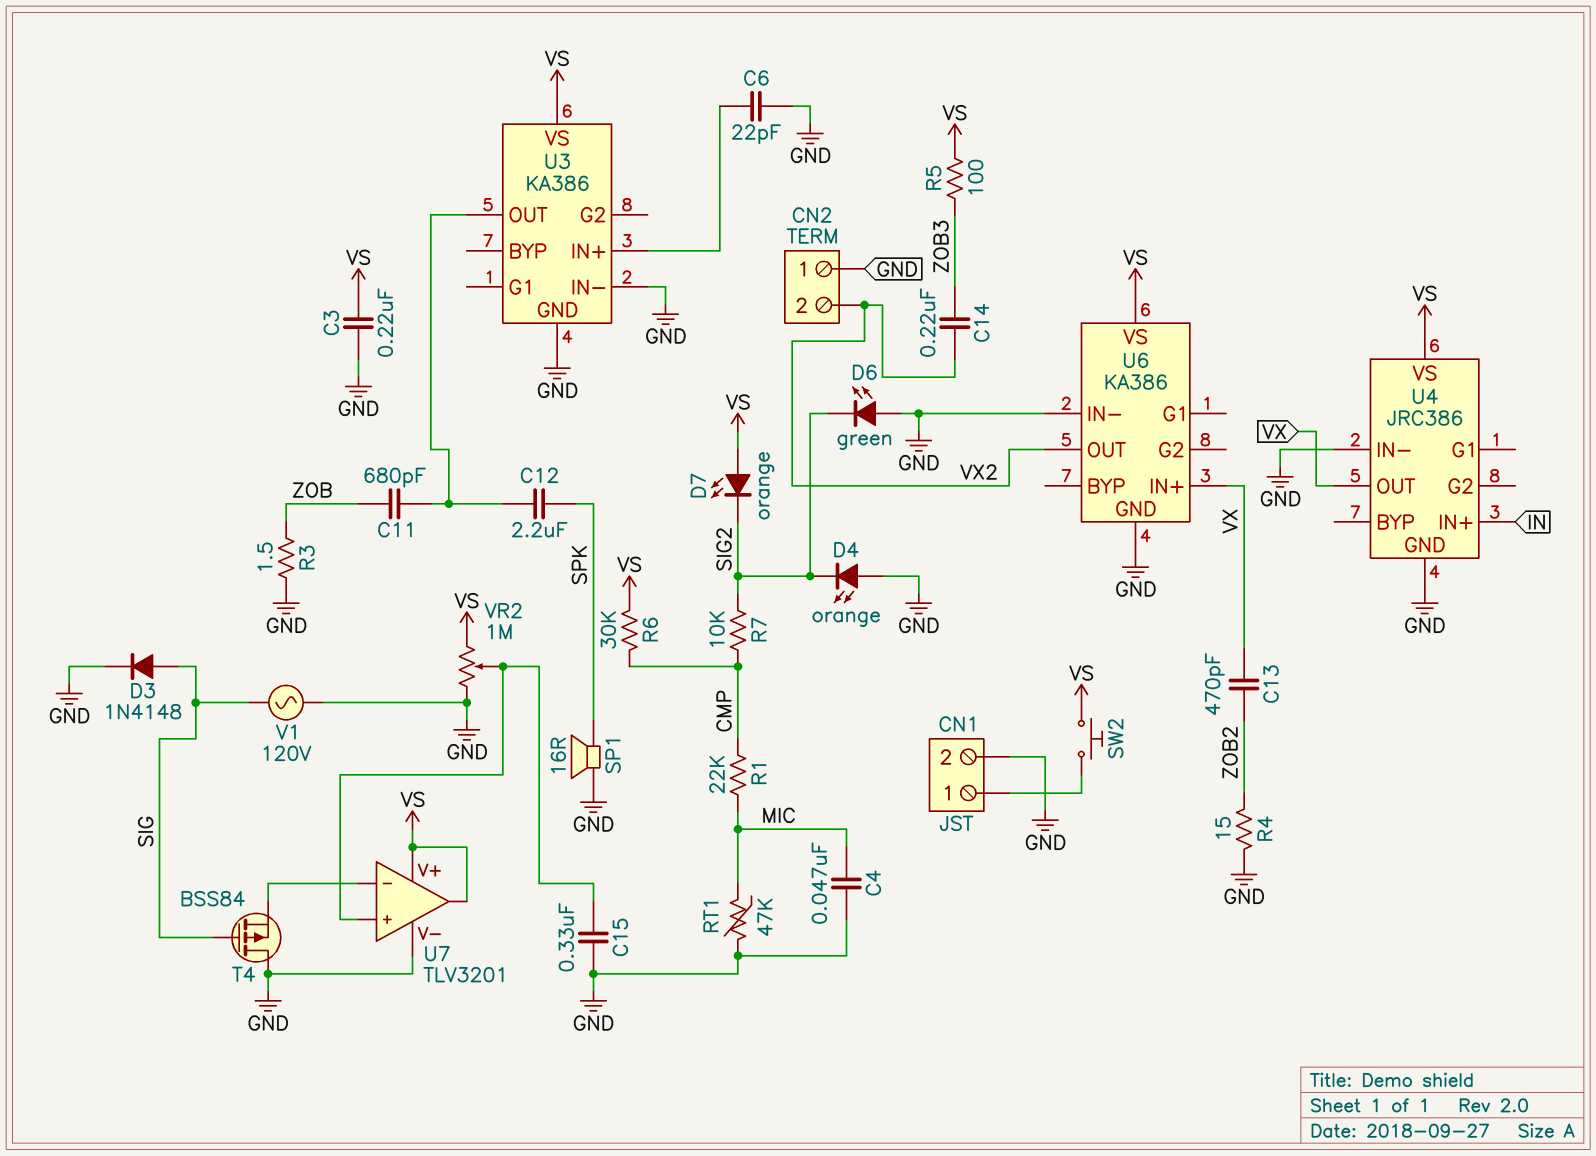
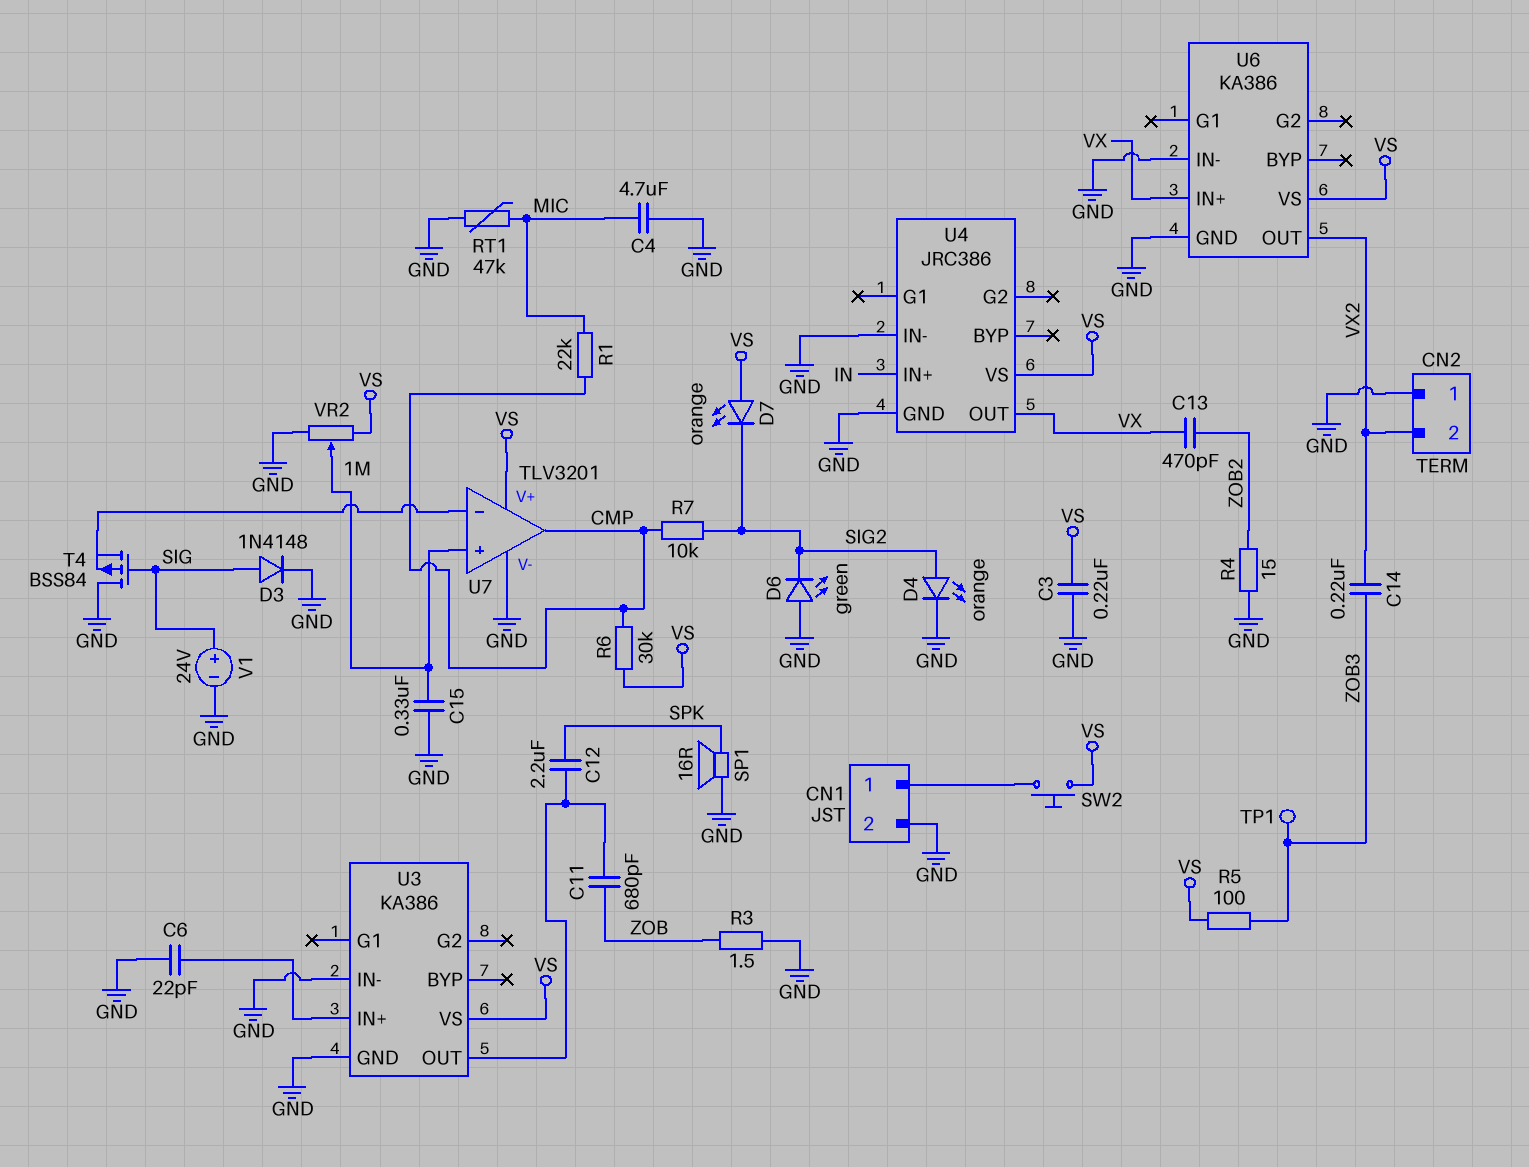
C4: 47nF (GND, MIC) -> 4.7uF (GND, MIC)
D4: LED orange (A GND, K SIG2) -> LED orange (A SIG2, K GND)
TP1: none -> test point (ZOB3)
U7 pin out: VS -> CMP
V1: AC 120V (GND, SIG) -> 24V (plus SIG, minus GND)

